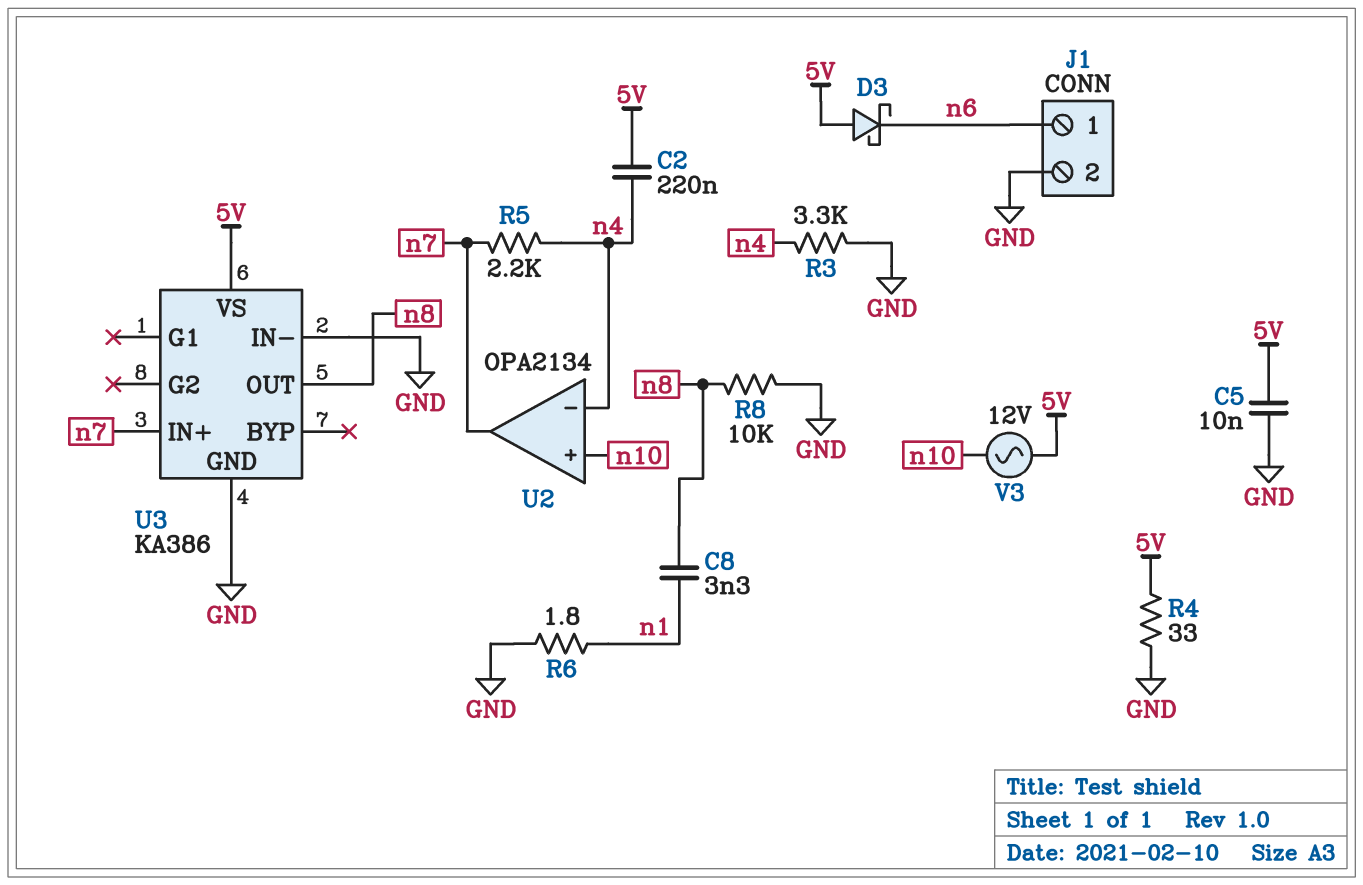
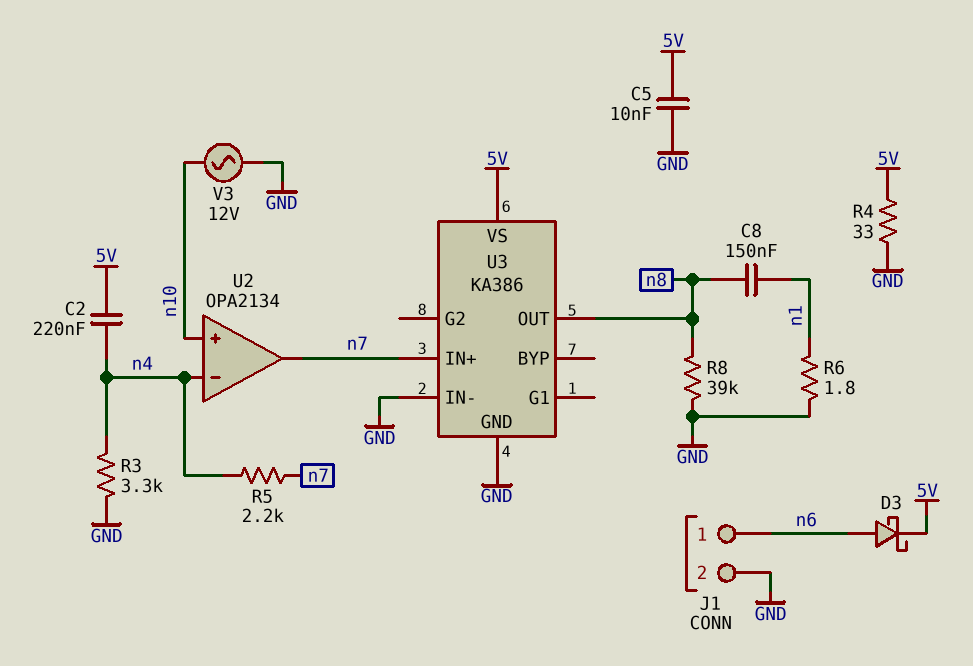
C8: 3.3nF (n1, n8) -> 150nF (n1, n8)
D3: schottky (A 5V, K n6) -> schottky (A n6, K 5V)
R8: 10k (GND, n8) -> 39k (GND, n8)
V3: AC 12V (5V, n10) -> AC 12V (GND, n10)

